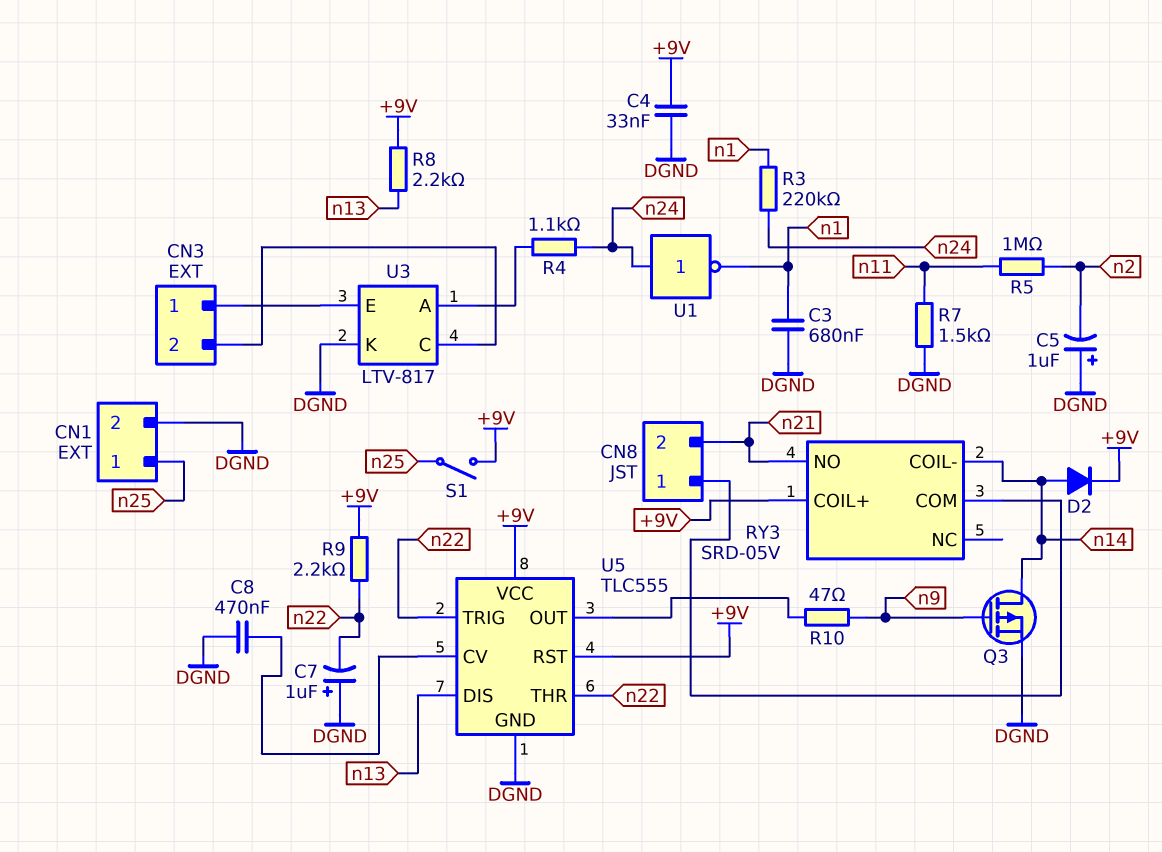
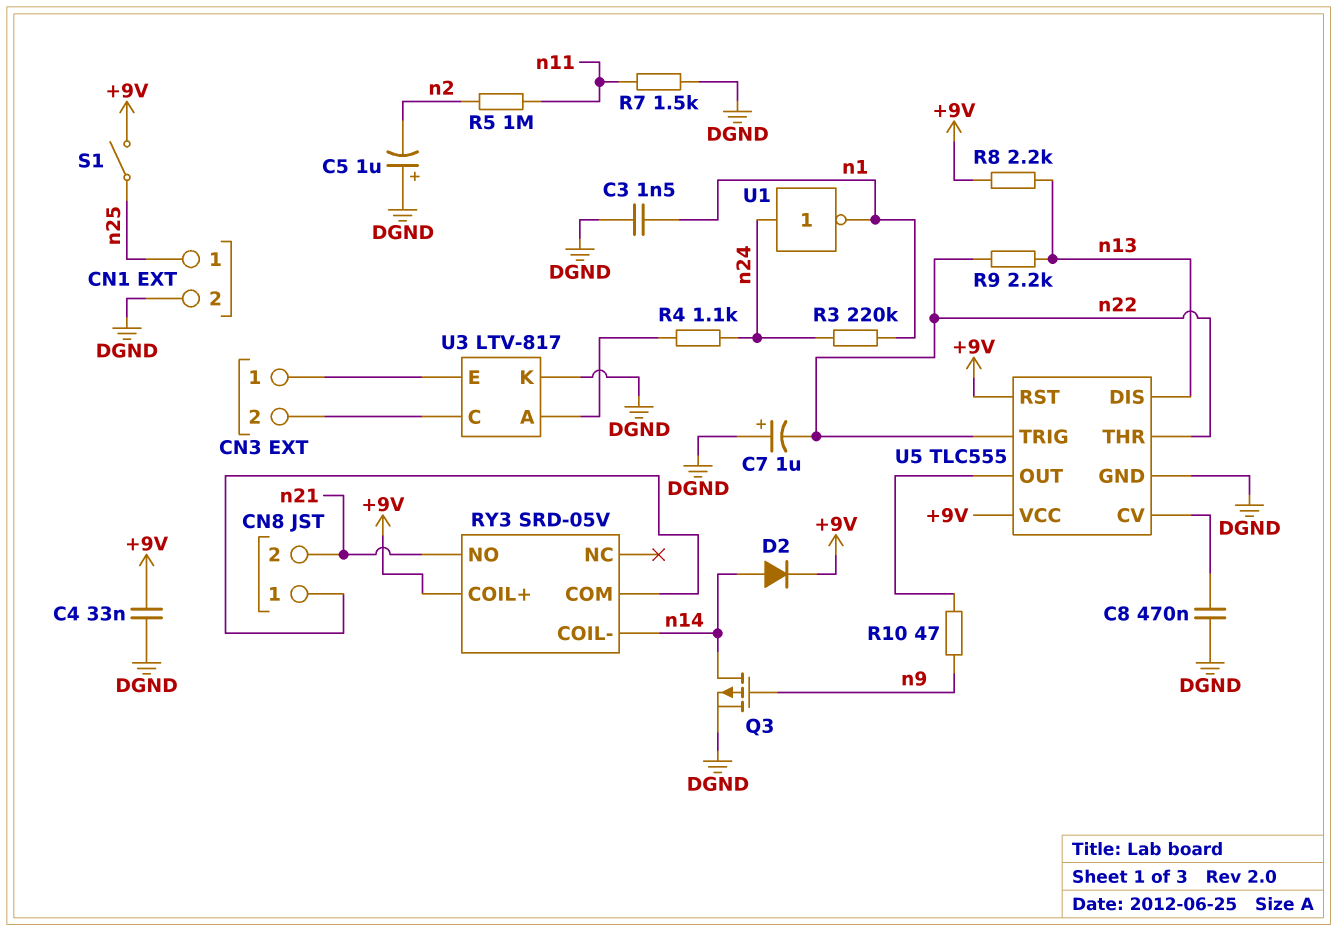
C3: 680nF (DGND, n1) -> 1.5nF (DGND, n1)
R9: 2.2k (+9V, n22) -> 2.2k (n13, n22)

